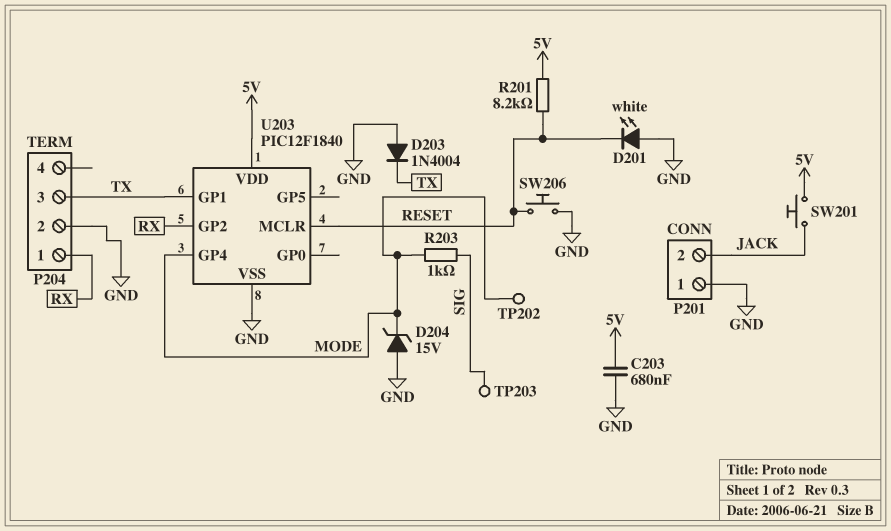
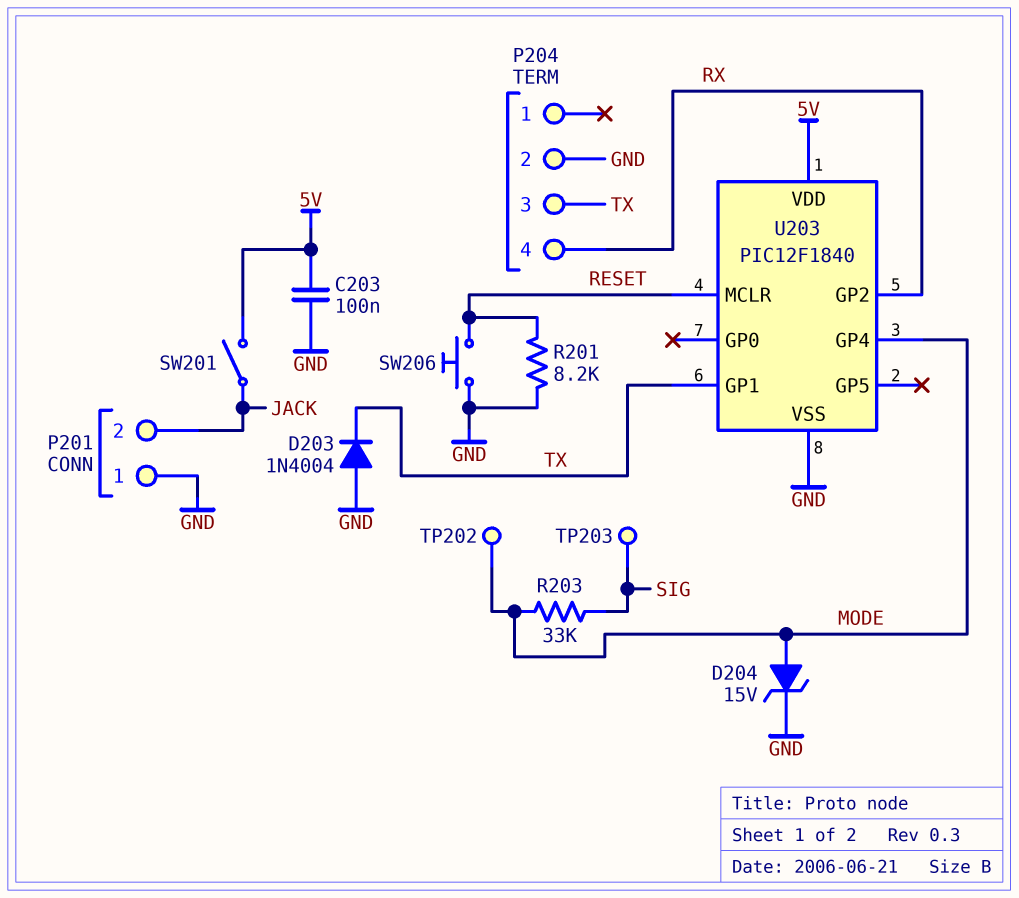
C203: 680nF (5V, GND) -> 100nF (5V, GND)
D201: LED white (A GND, K RESET) -> none
D204: zener 15V (A GND, K MODE) -> zener 15V (A MODE, K GND)
P204 pin 1: RX -> none
P204 pin 4: none -> RX
R201: 8.2k (5V, RESET) -> 8.2k (GND, RESET)
R203: 1k (MODE, SIG) -> 33k (MODE, SIG)
SW201: button (5V, JACK) -> switch (5V, JACK)

